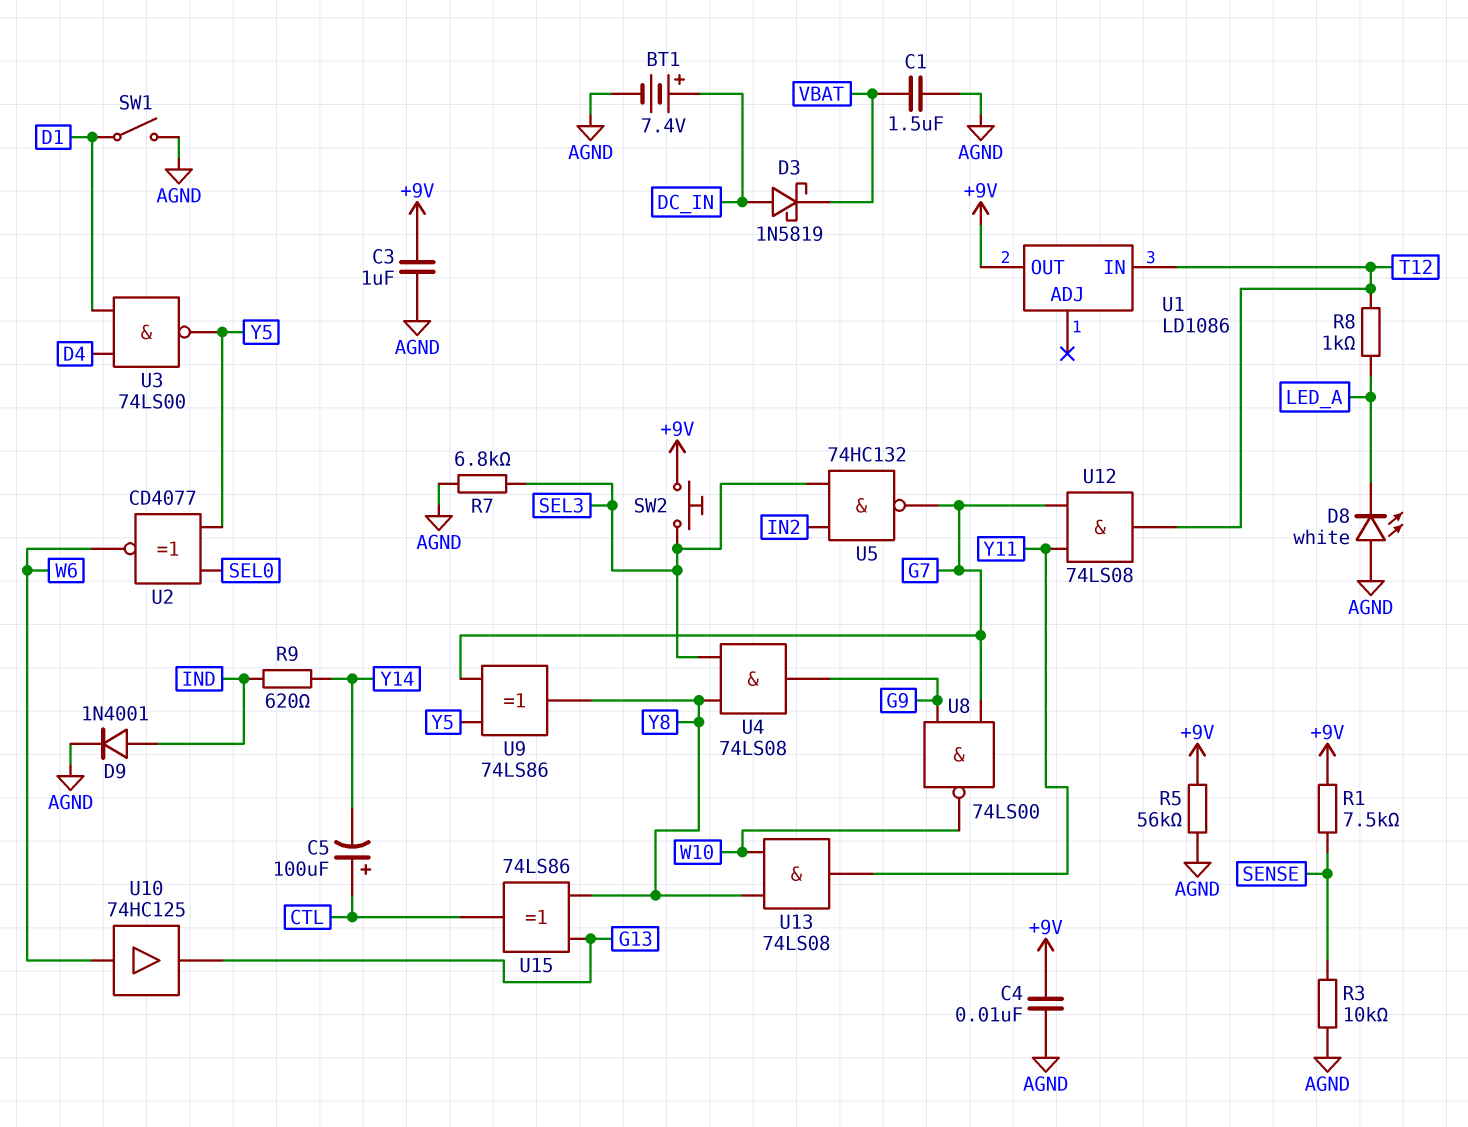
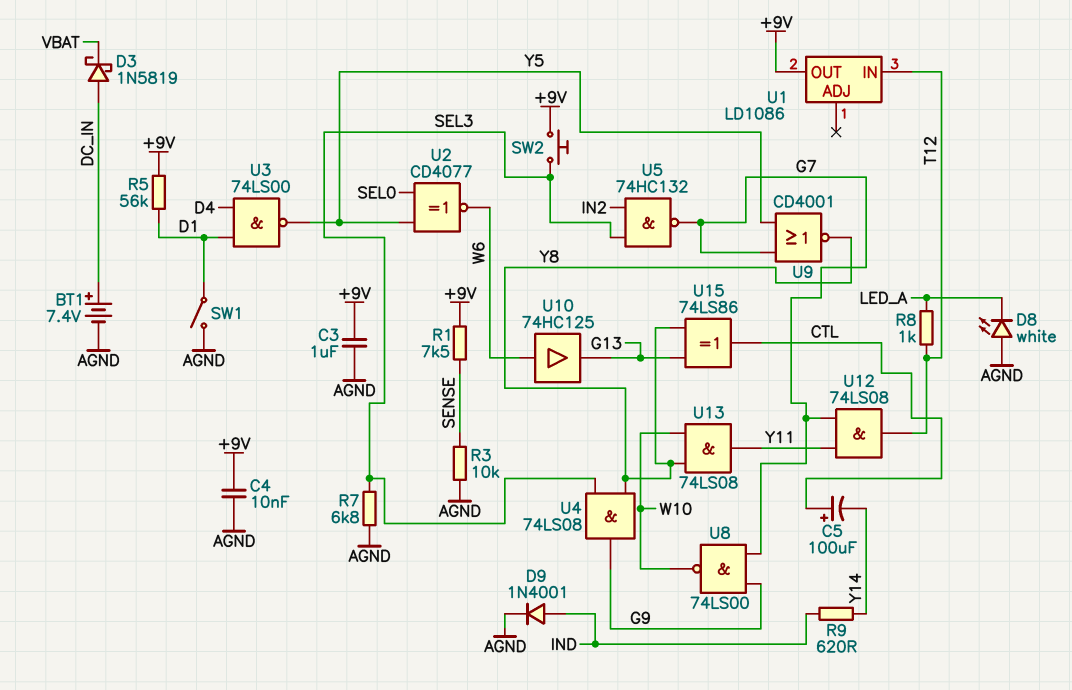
C1: 1.5uF (AGND, VBAT) -> none
R5: 56k (+9V, AGND) -> 56k (+9V, D1)
U9: XOR 74LS86 (in G7, in Y5, out Y8) -> NOR CD4001 (in G7, in Y5, out Y8)

